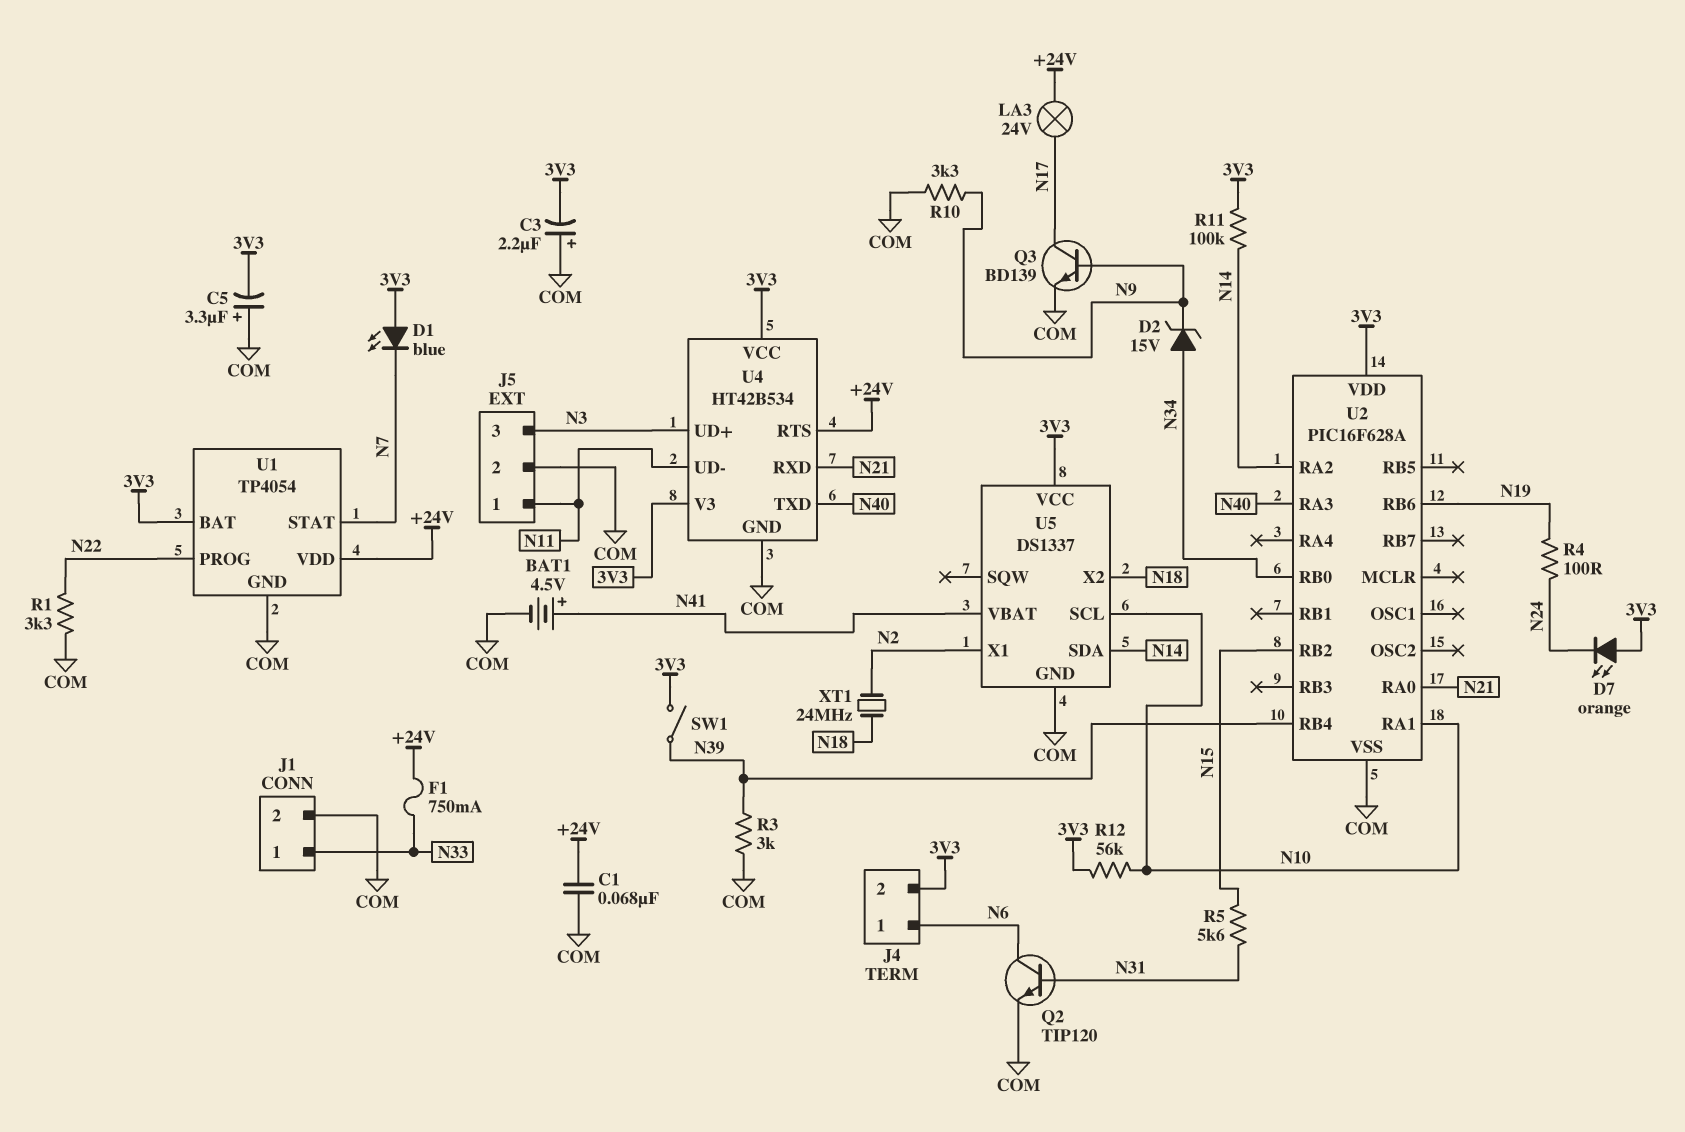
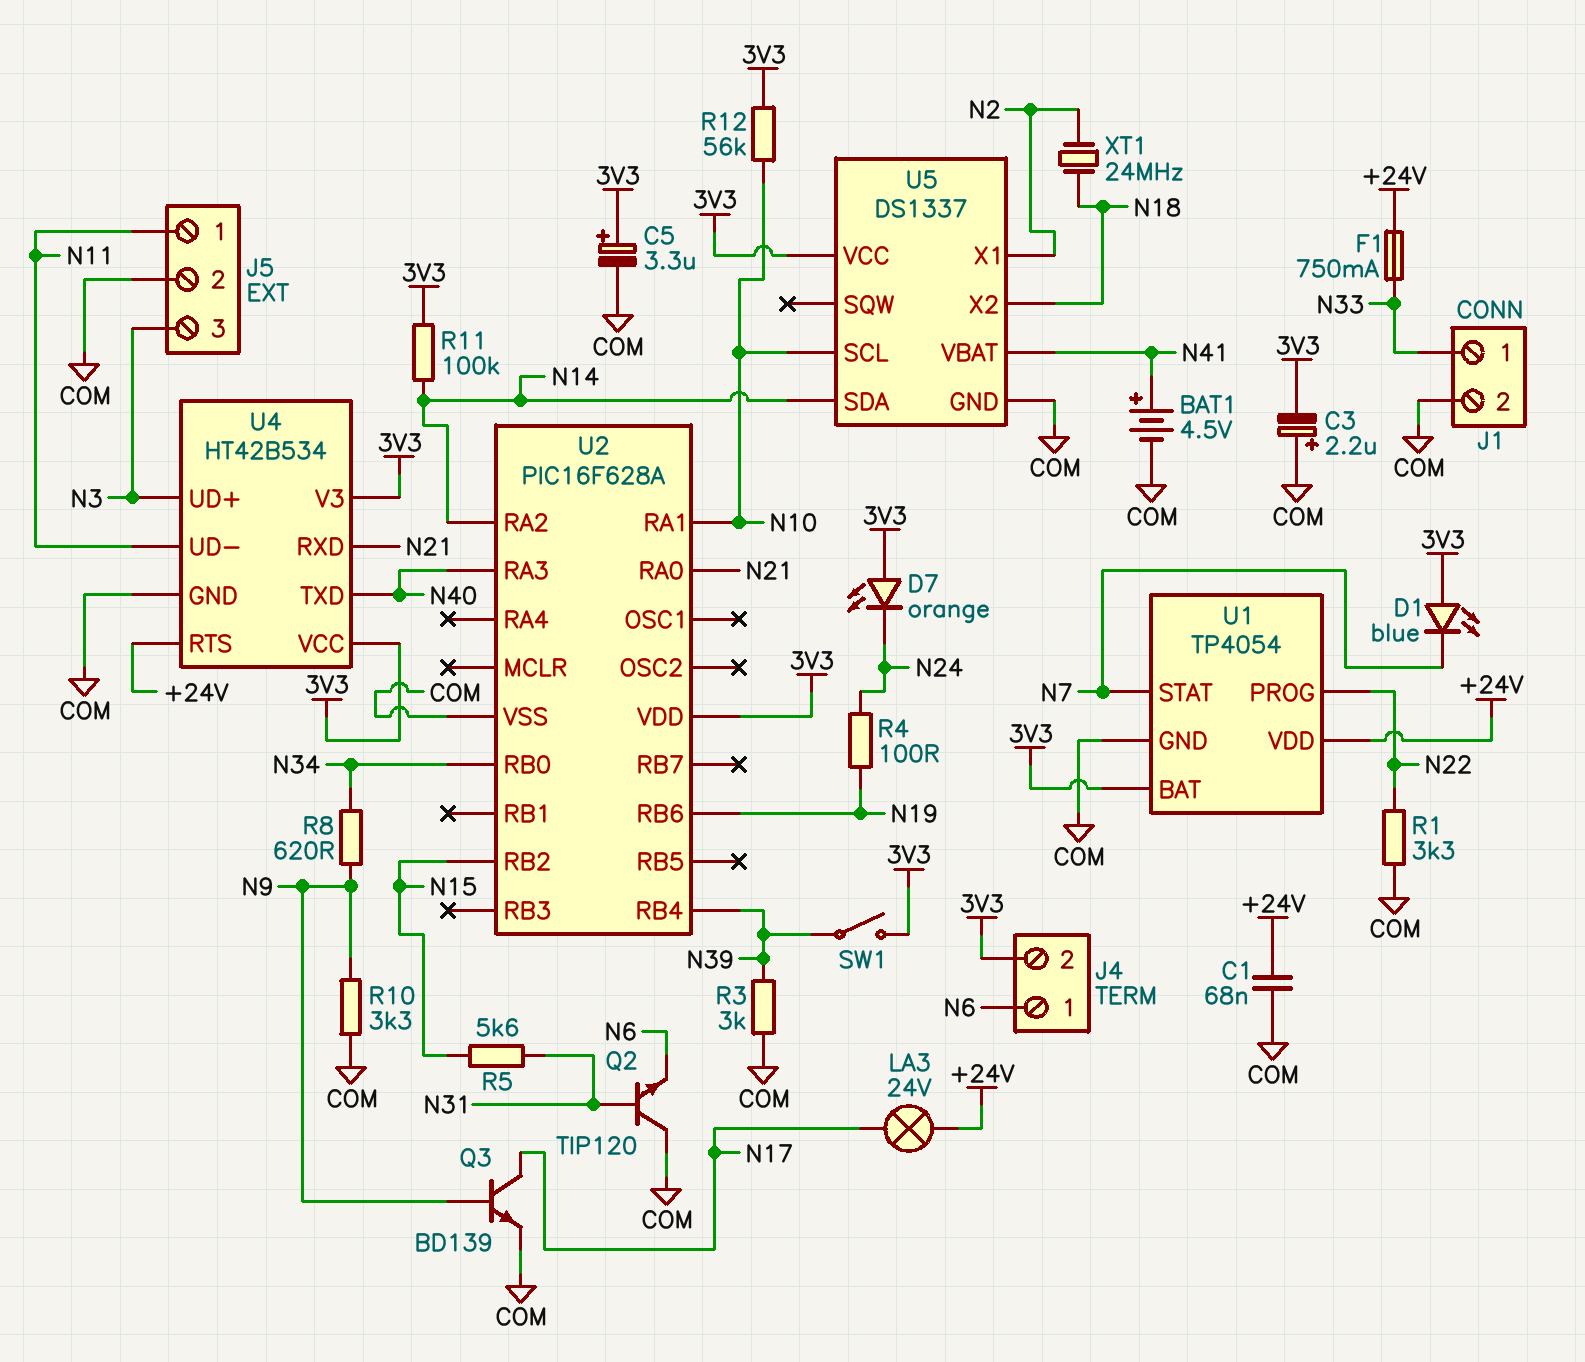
C5: 3.3uF (plus COM, minus 3V3) -> 3.3uF (plus 3V3, minus COM)
D2: zener 15V (A N34, K N9) -> none
Q2: NPN TIP120 (B N31, C N6, E COM) -> NPN TIP120 (B N31, C COM, E N6)
R8: none -> 620 (N9, N34)

